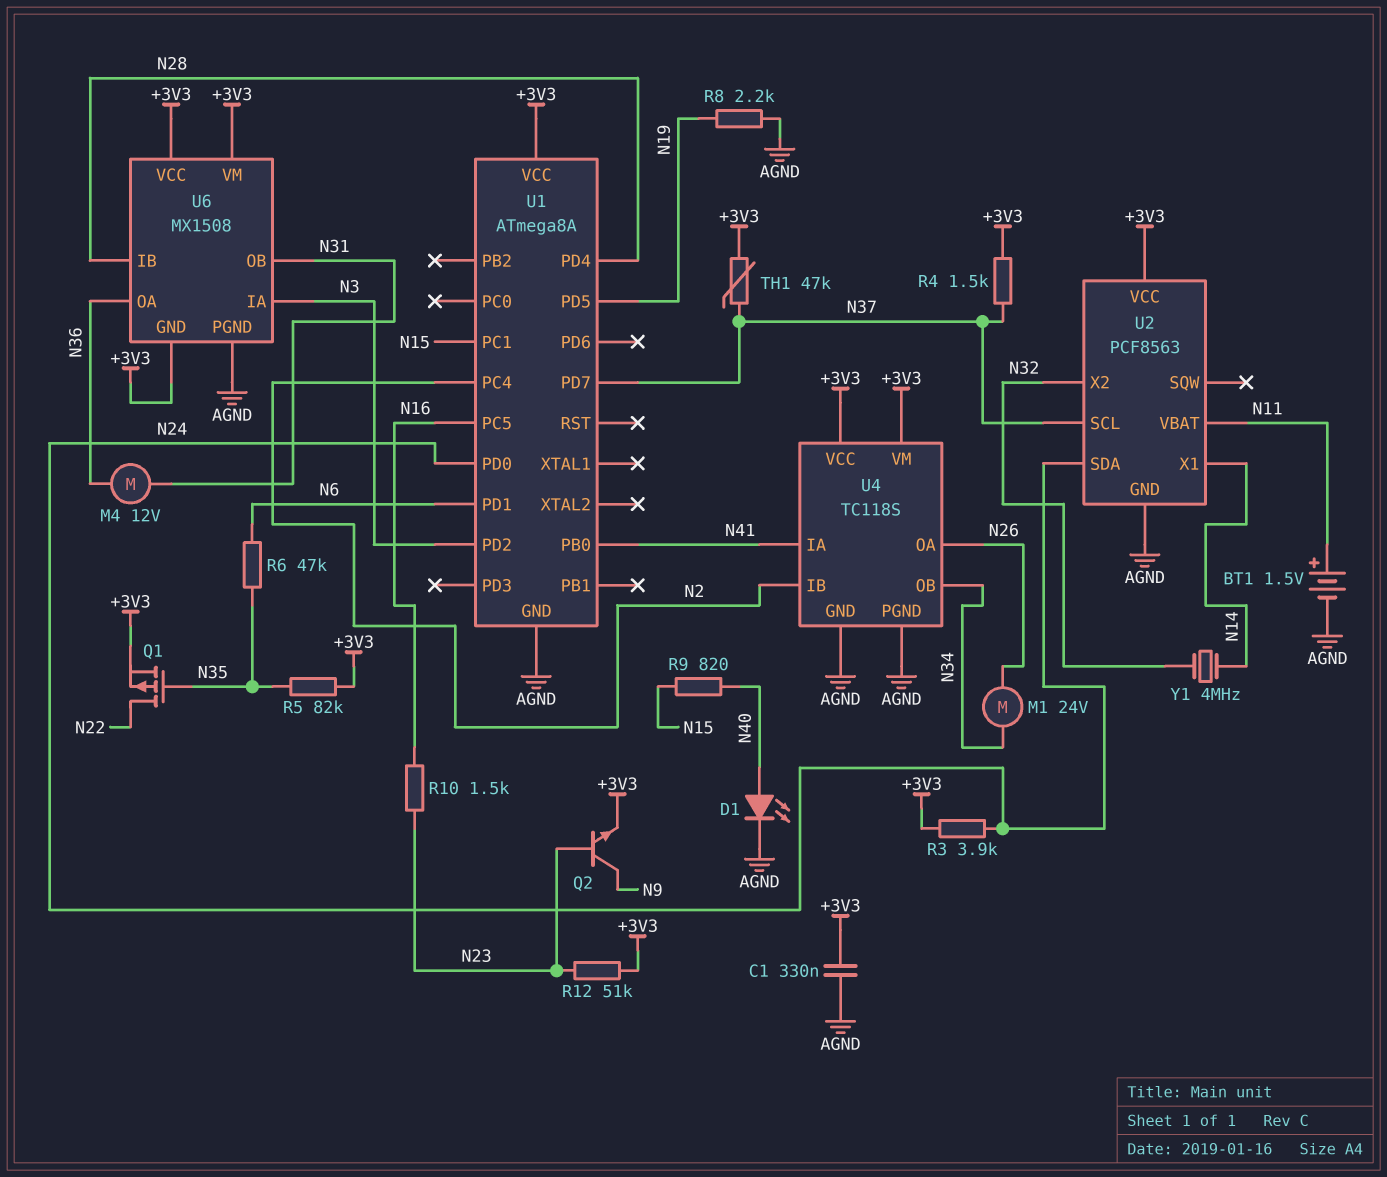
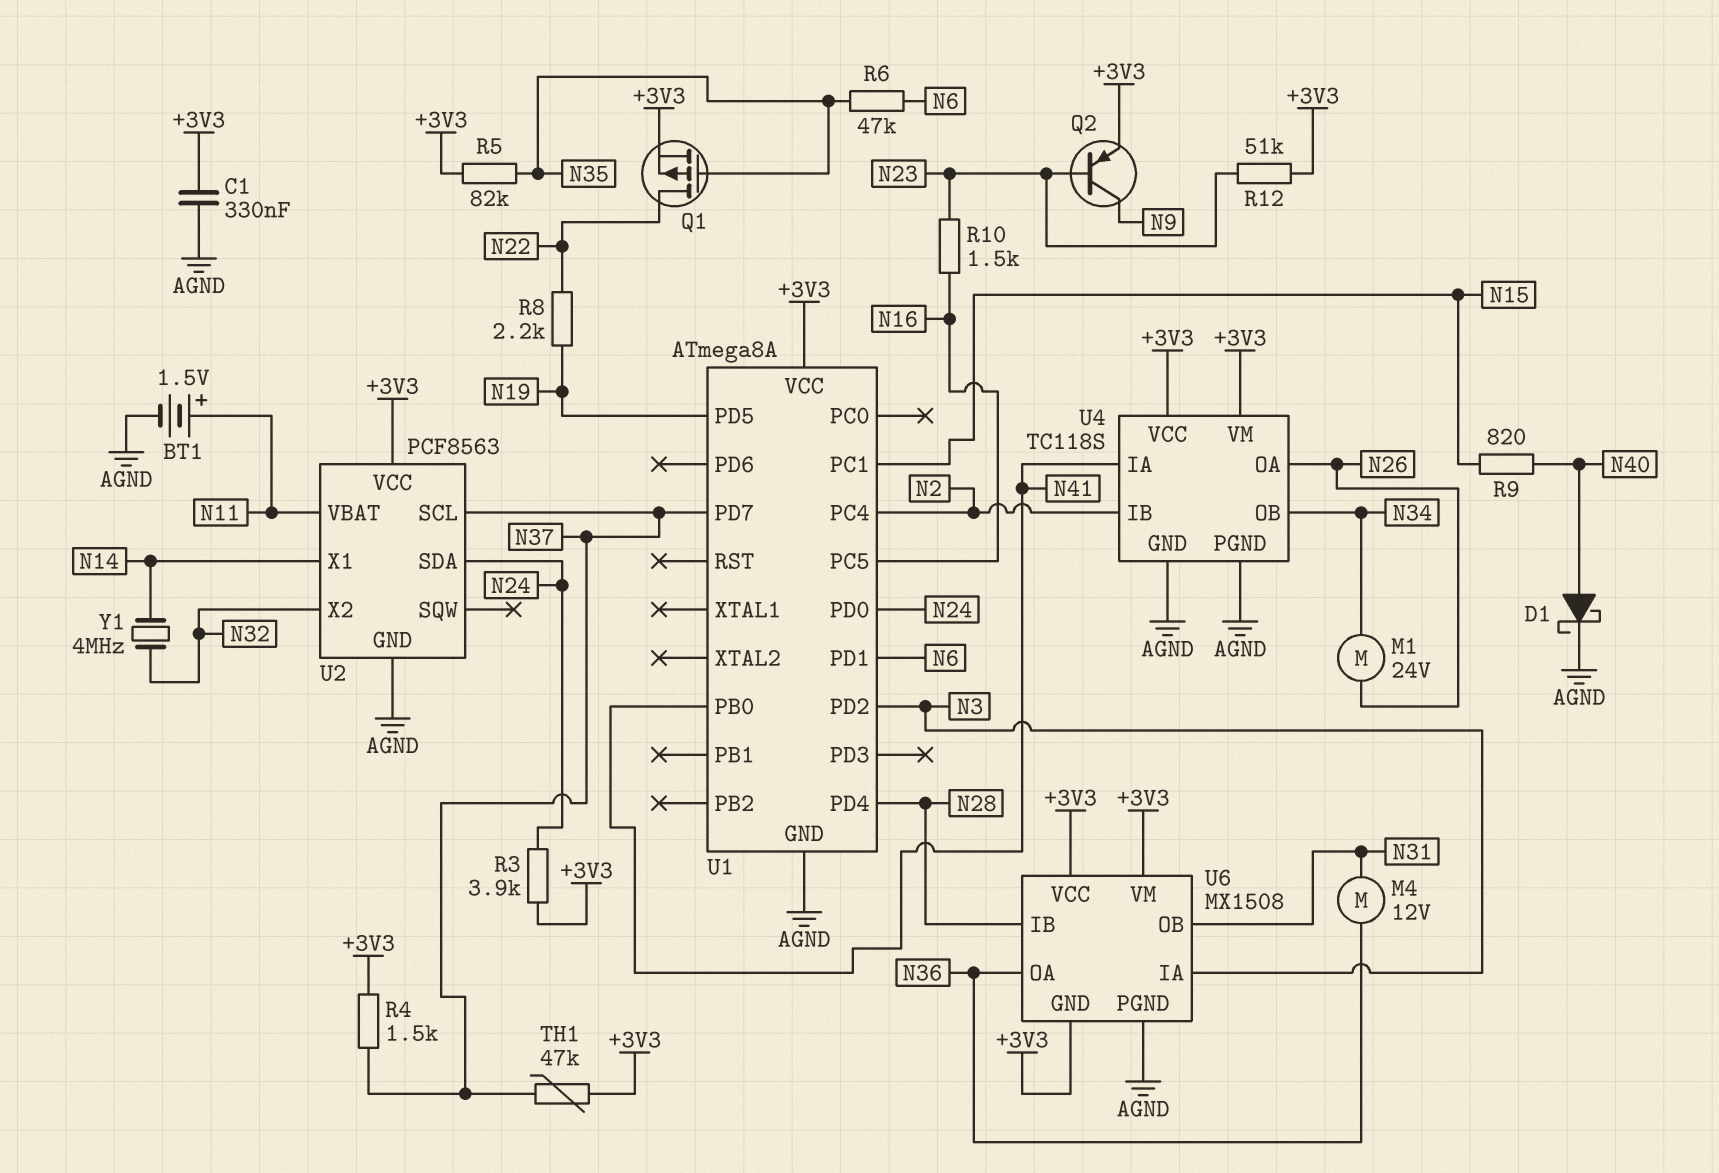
D1: LED (A N40, K AGND) -> schottky (A N40, K AGND)
Q2: NPN (B N23, C N9, E +3V3) -> PNP (B N23, C N9, E +3V3)
R8: 2.2k (AGND, N19) -> 2.2k (N19, N22)

